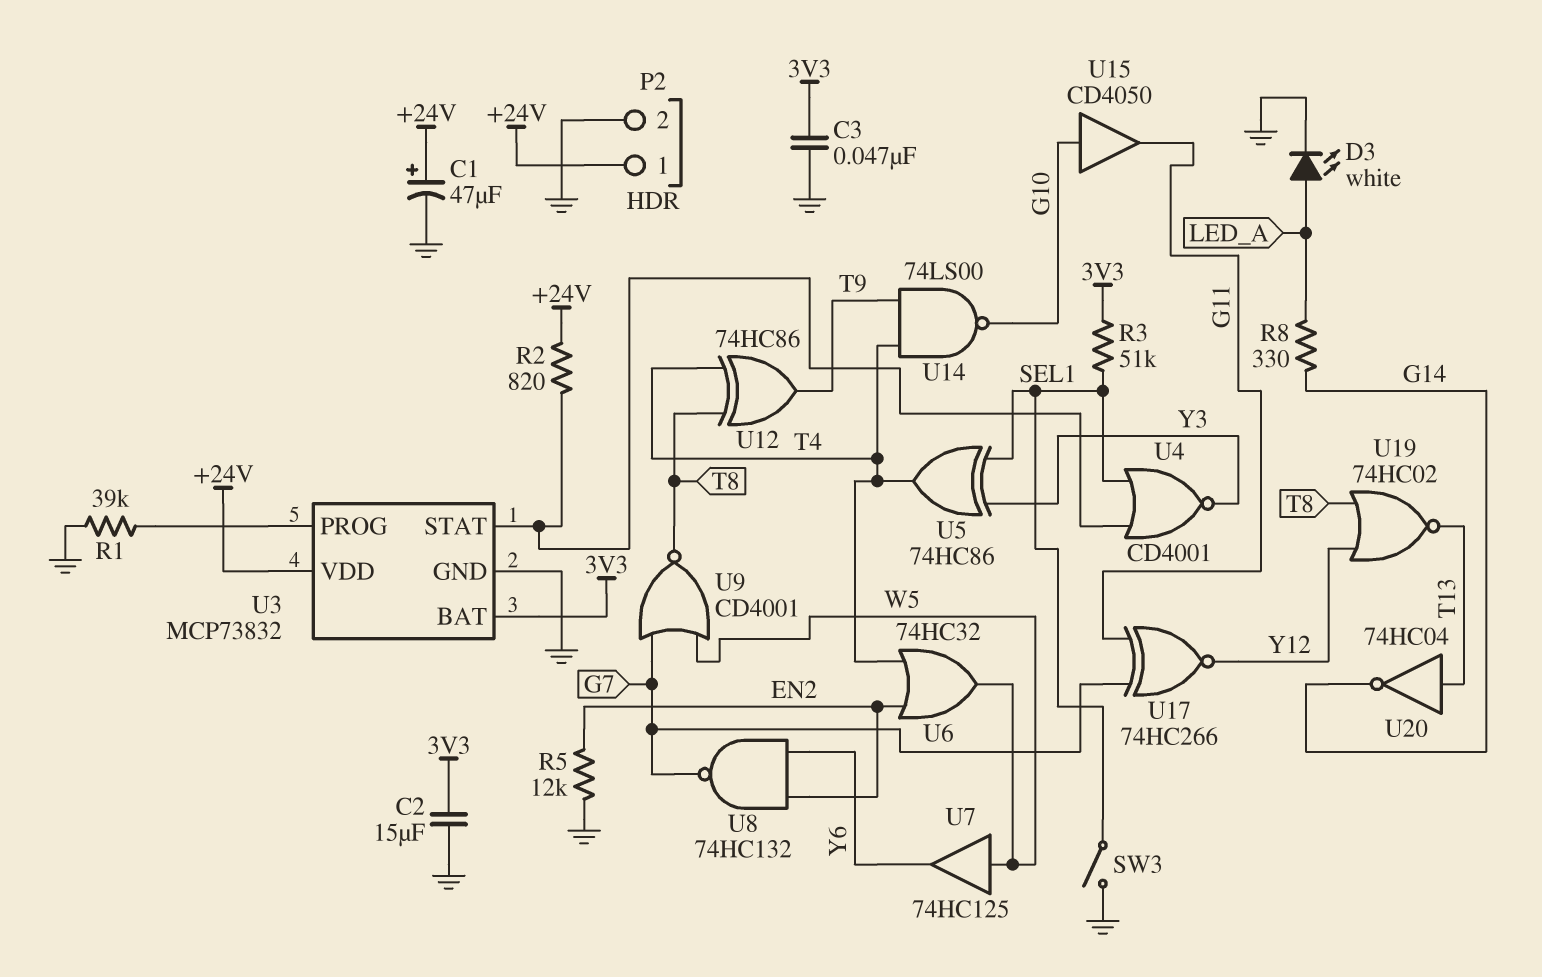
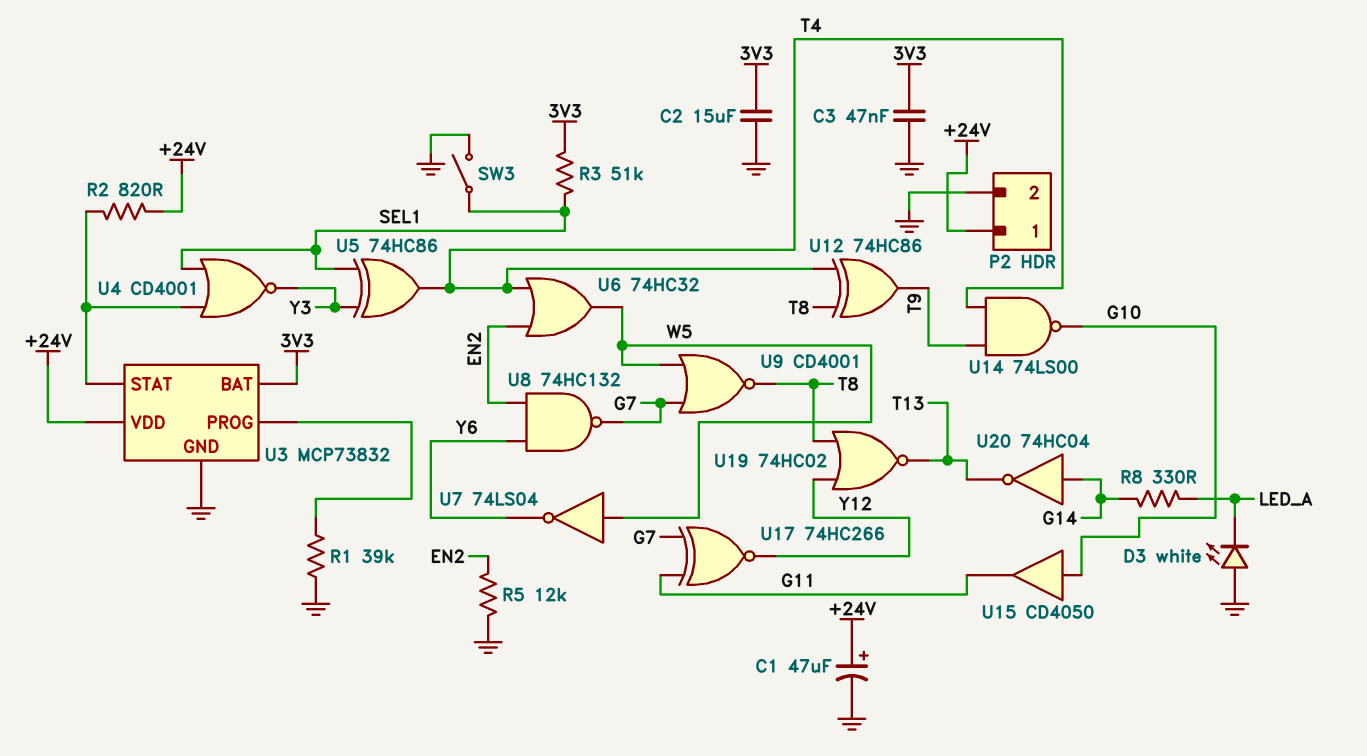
D3: LED white (A LED_A, K GND) -> LED white (A GND, K LED_A)
U7: buffer 74HC125 (in W5, out Y6) -> NOT 74LS04 (in W5, out Y6)
U20: NOT 74HC04 (in T13, out G14) -> NOT 74HC04 (in G14, out T13)

